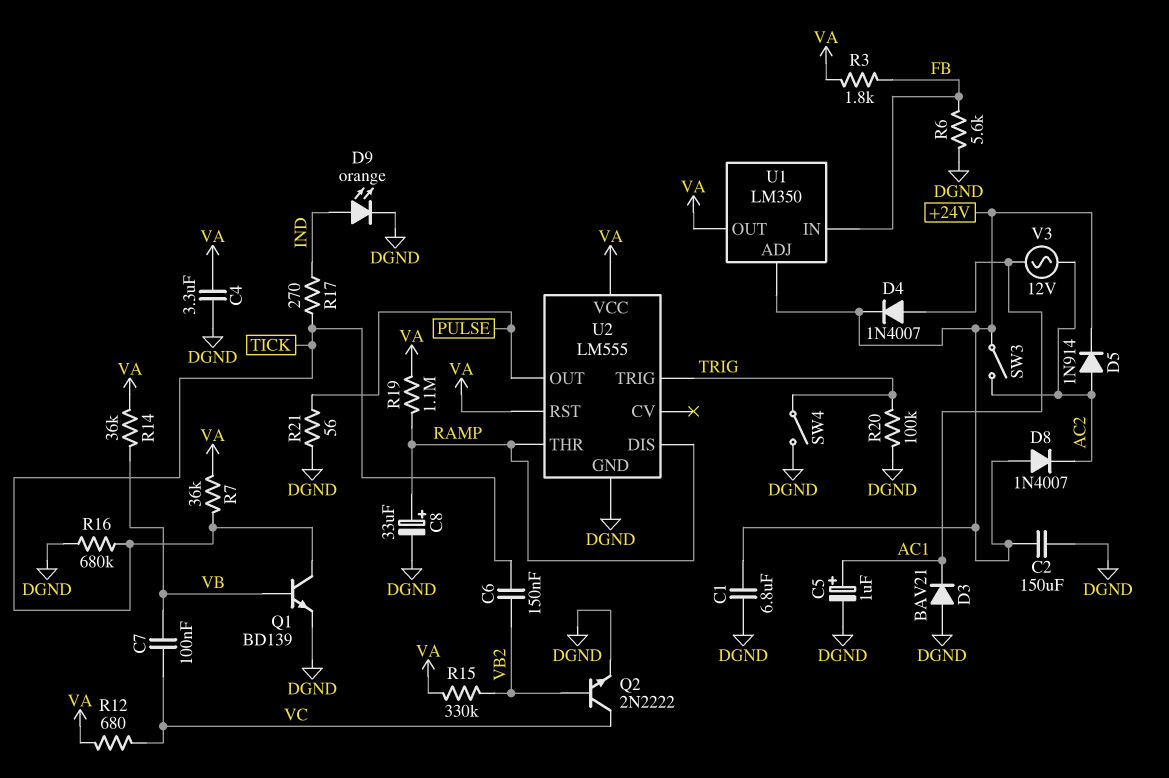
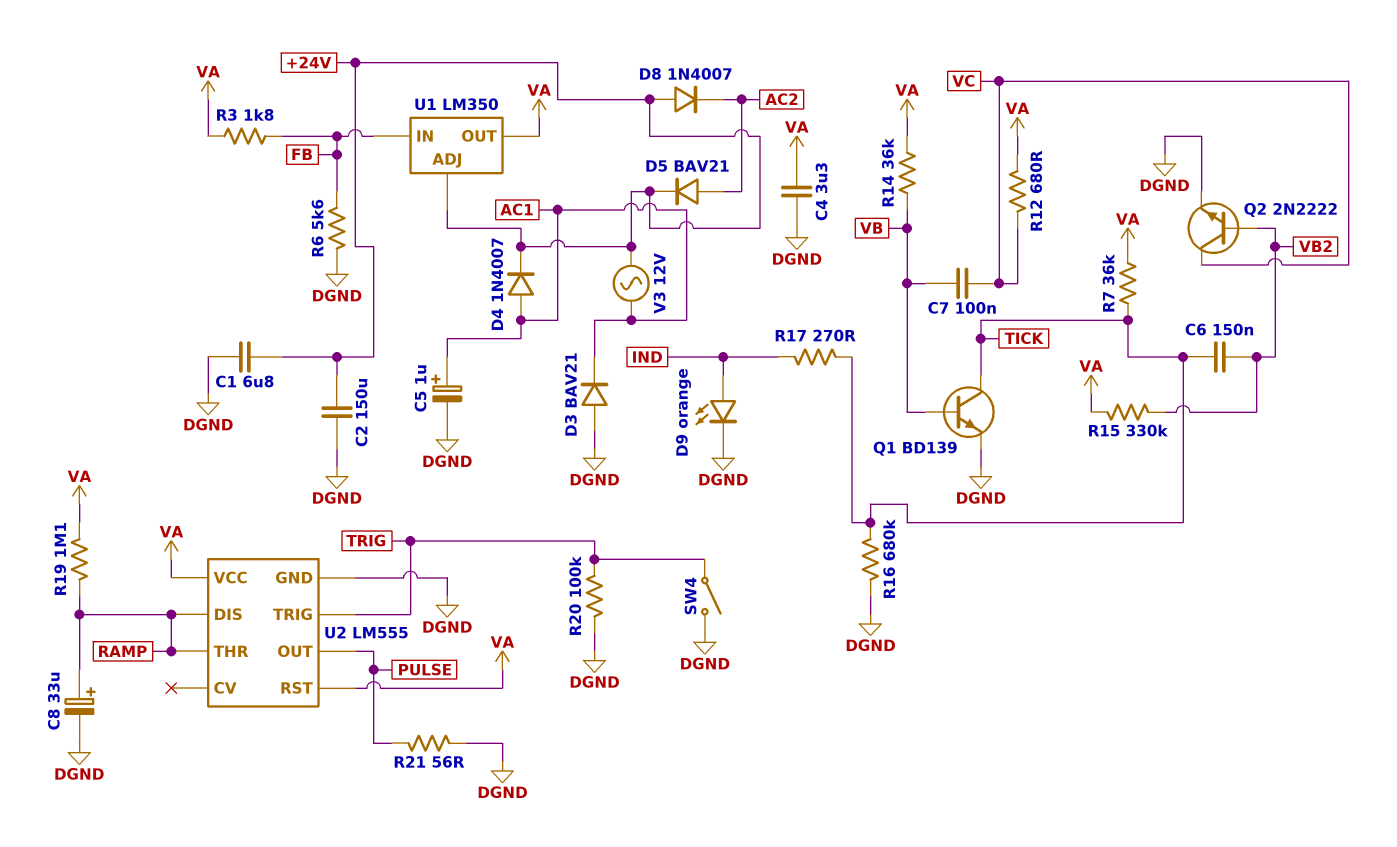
D5: diode 1N914 (A AC2, K +24V) -> diode BAV21 (A AC2, K +24V)
SW3: switch (+24V, AC2) -> none
V3: AC 12V (AC1, AC2) -> AC 12V (+24V, AC1)

